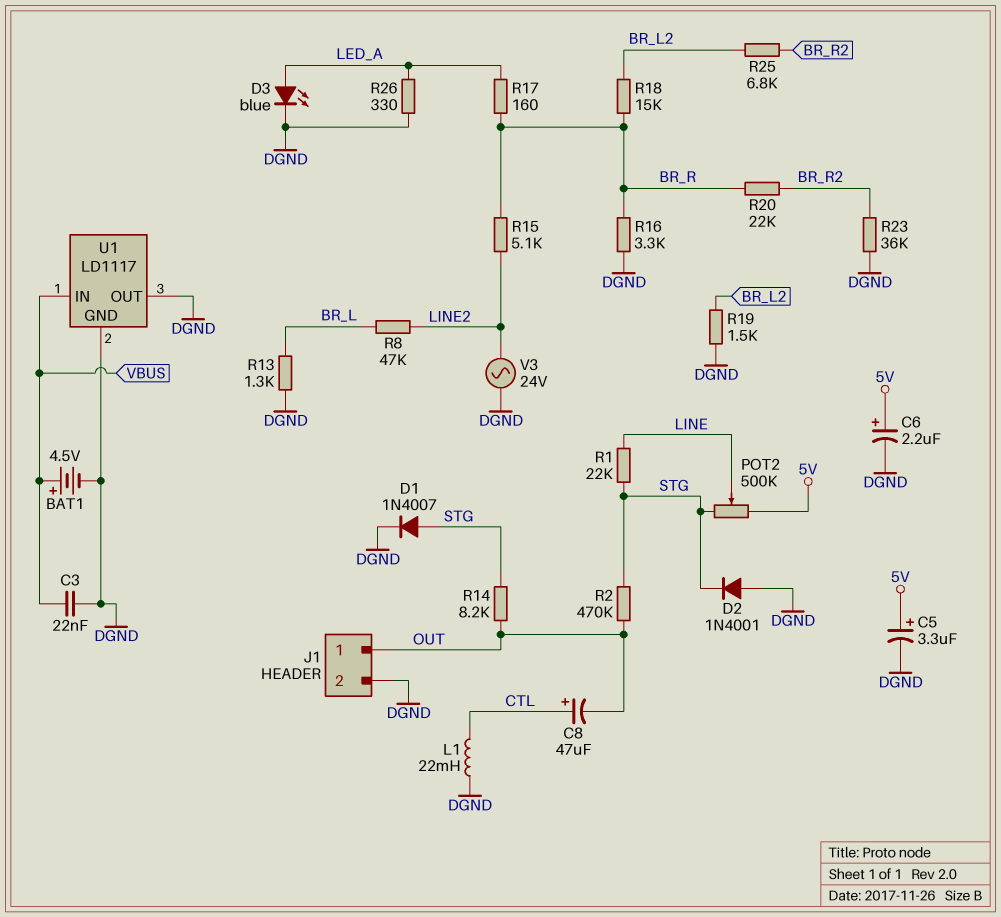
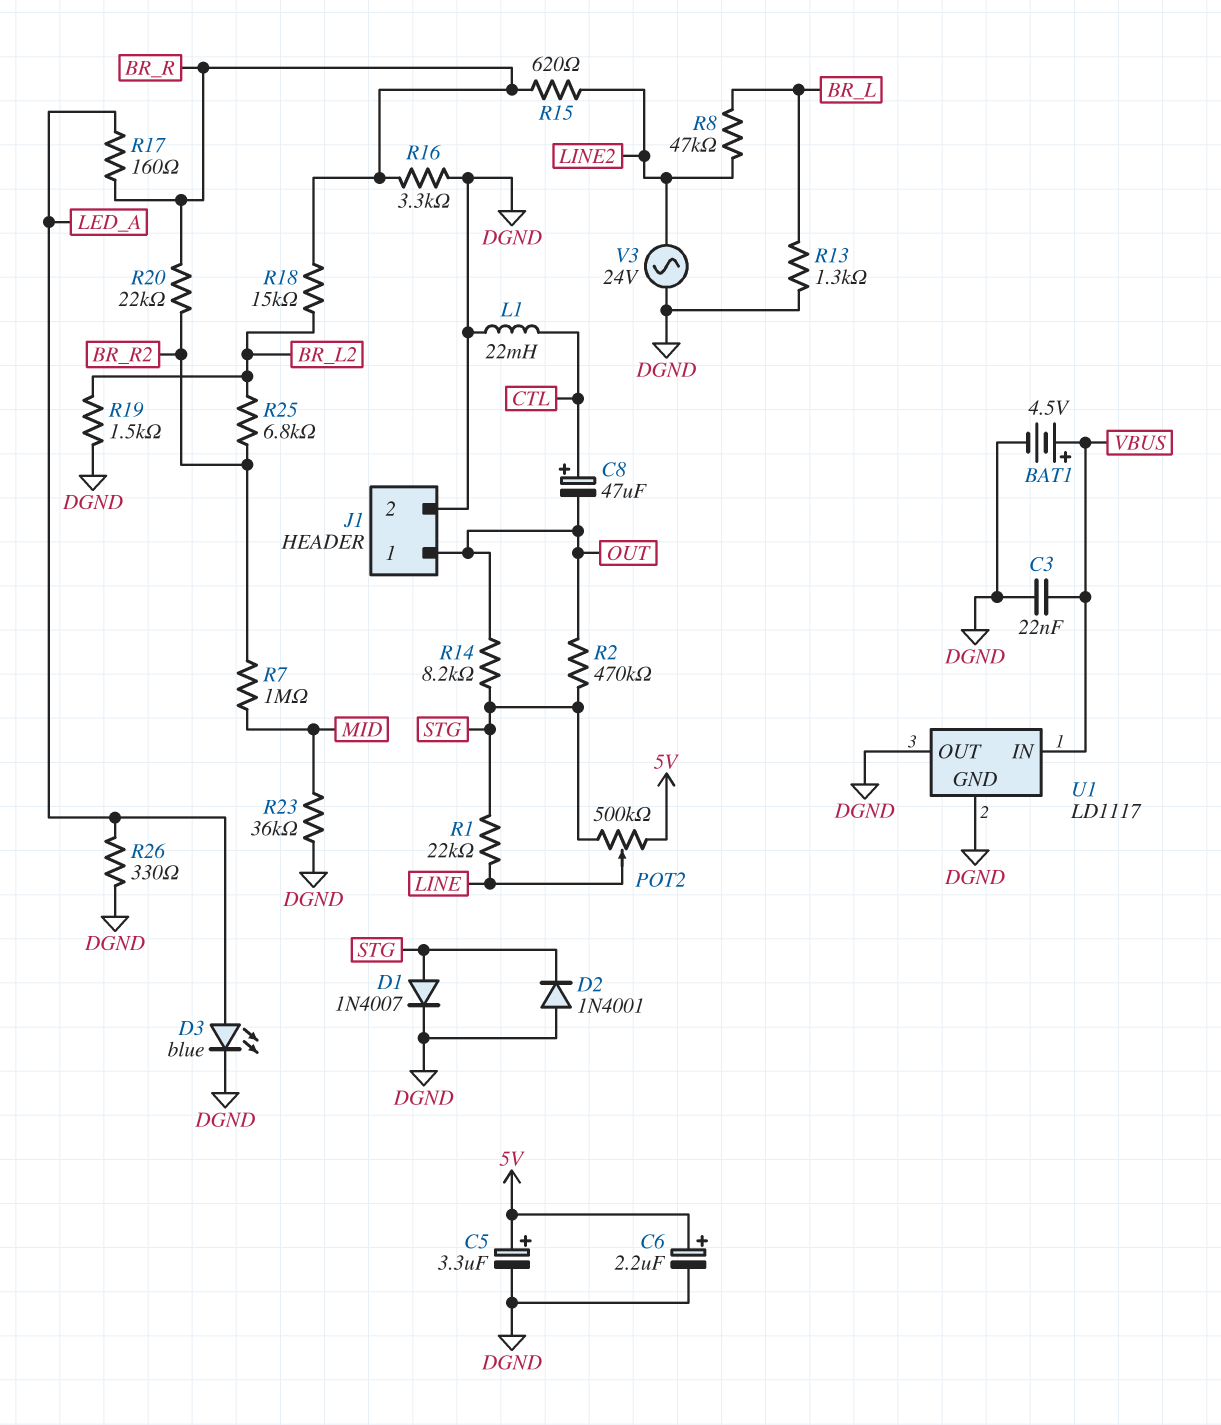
R7: none -> 1M (BR_R2, MID)
R15: 5.1k (BR_R, LINE2) -> 620 (BR_R, LINE2)
R23: 36k (BR_R2, DGND) -> 36k (DGND, MID)

